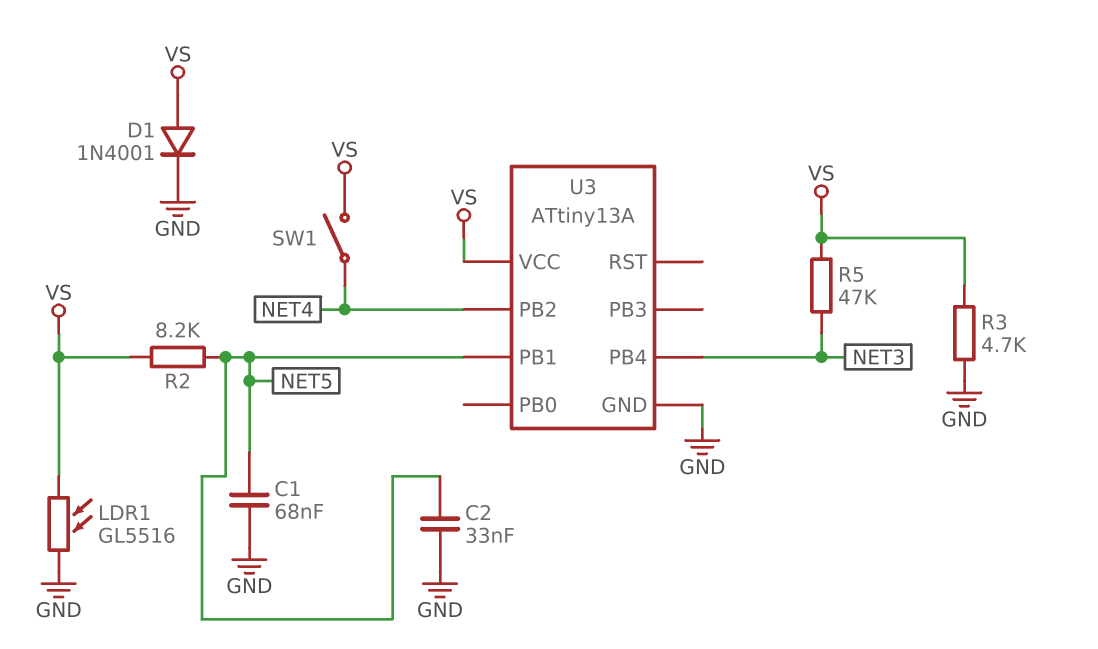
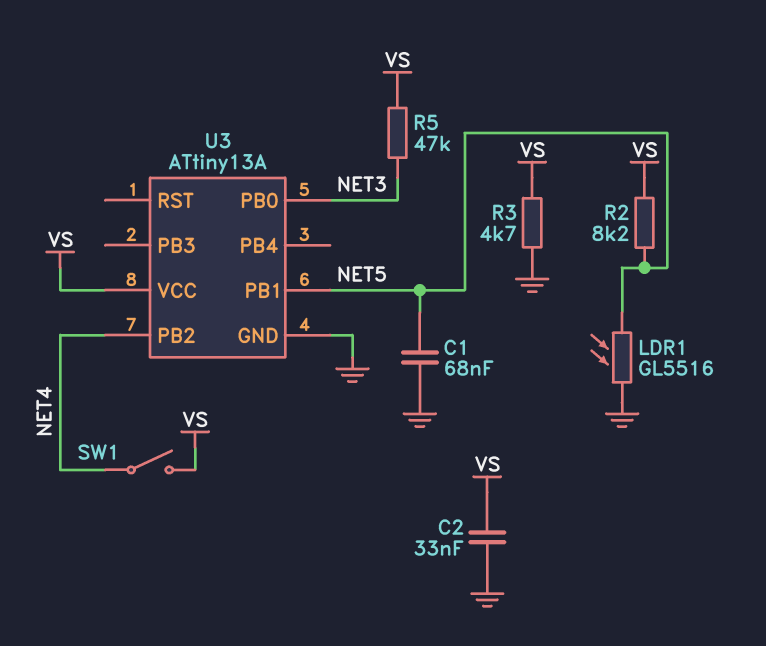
C2: 33nF (GND, NET5) -> 33nF (GND, VS)
D1: diode 1N4001 (A VS, K GND) -> none
LDR1: GL5516 (GND, VS) -> GL5516 (GND, NET5)
U3 pin PB0: none -> NET3
U3 pin PB4: NET3 -> none

